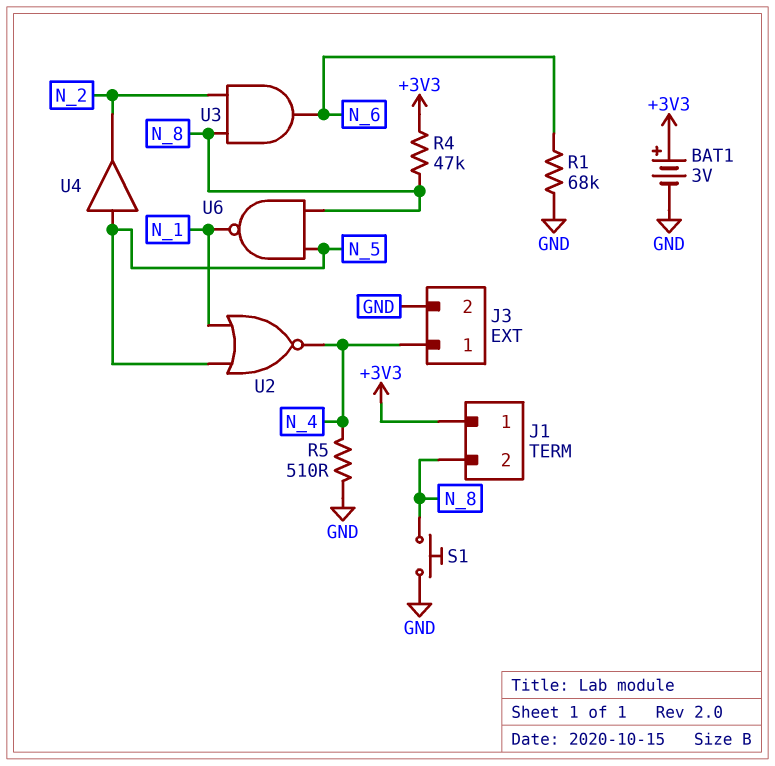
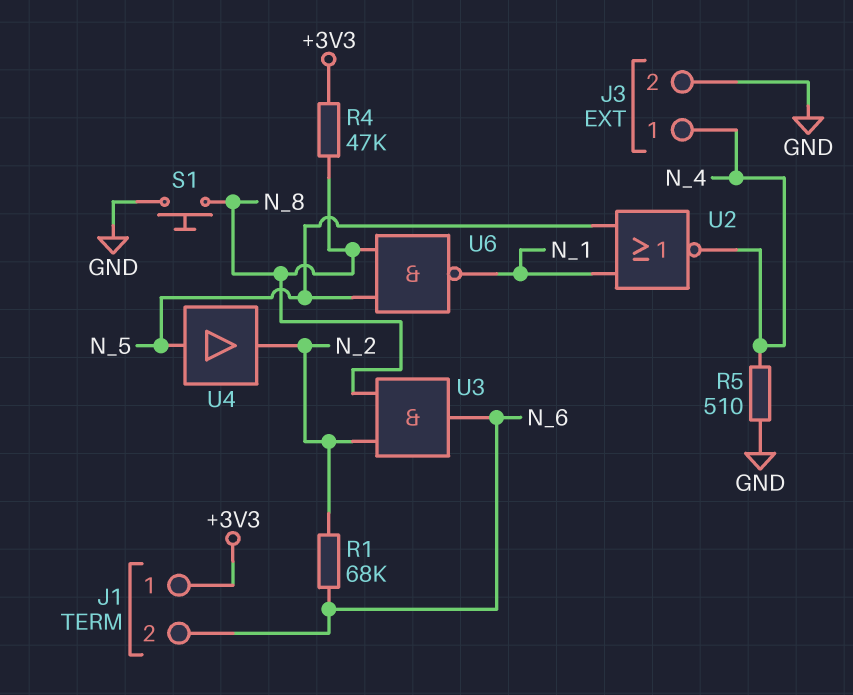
BAT1: 3V (plus +3V3, minus GND) -> none
J1 pin 2: N_8 -> N_6
R1: 68k (GND, N_6) -> 68k (N_2, N_6)

